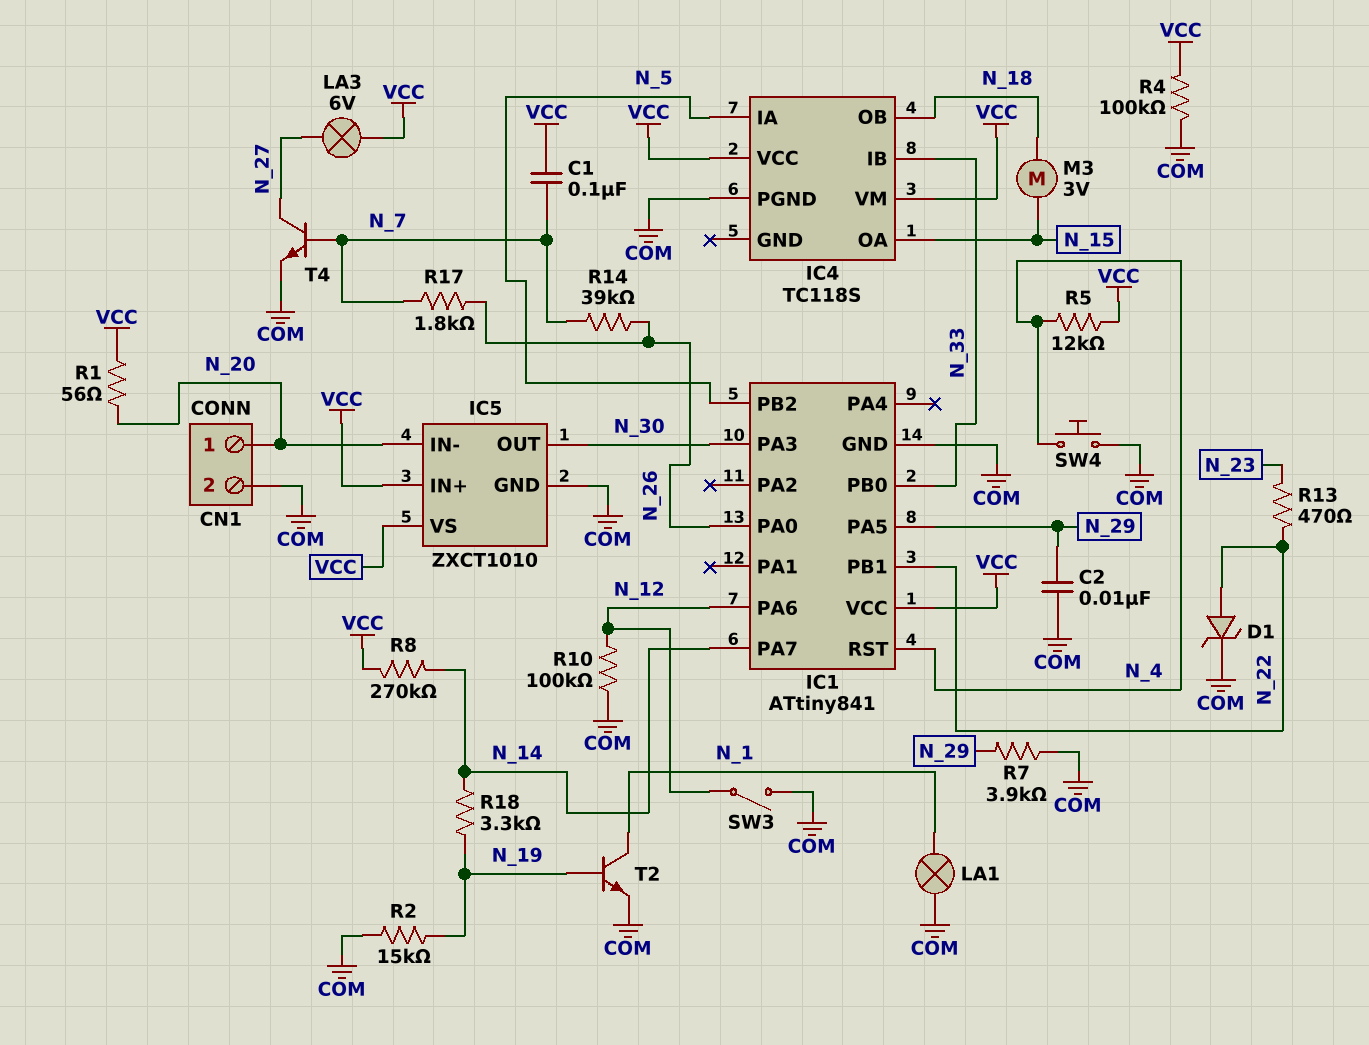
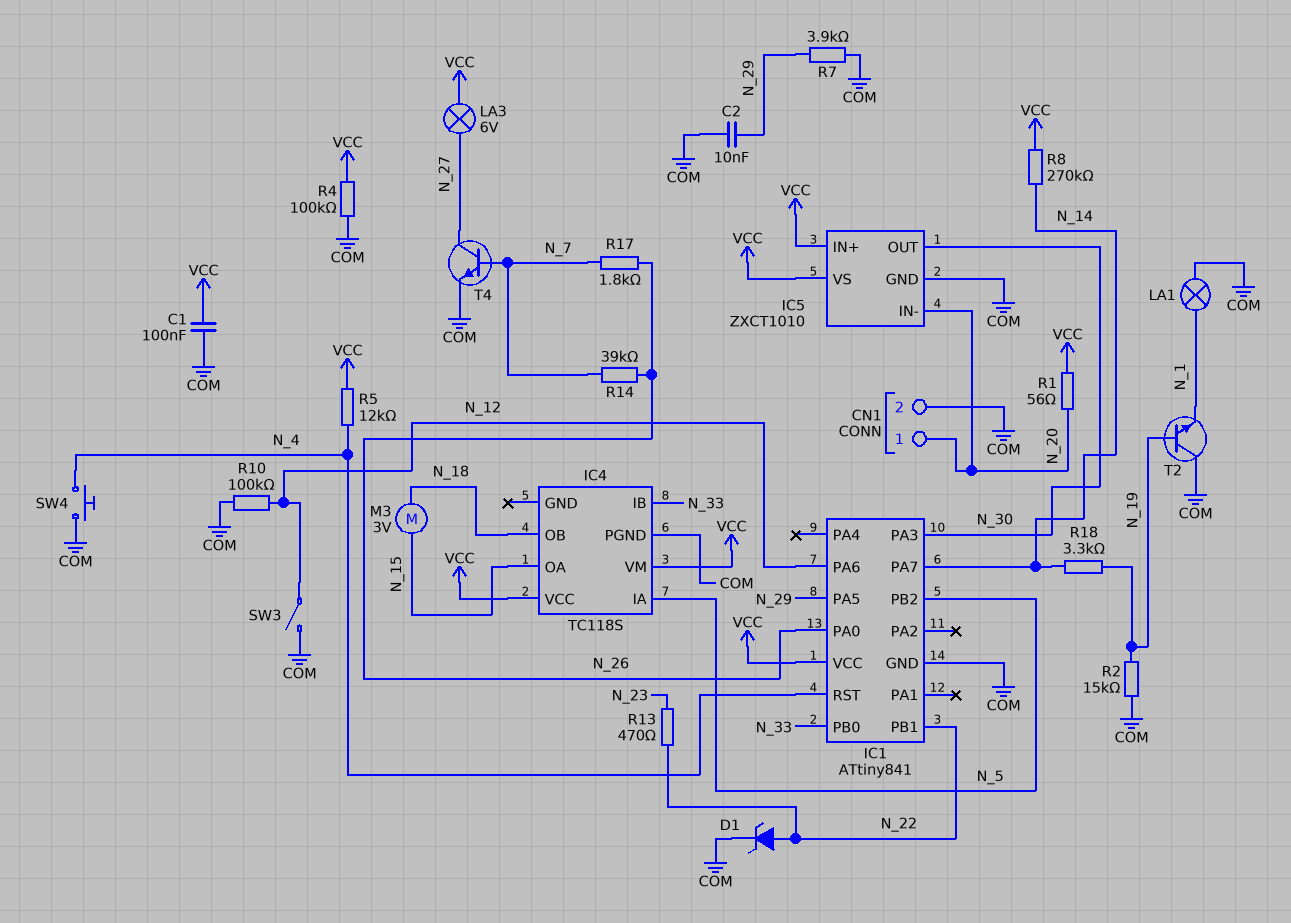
C1: 100nF (N_7, VCC) -> 100nF (COM, VCC)
T2: NPN (B N_19, C N_1, E COM) -> NPN (B N_19, C COM, E N_1)

